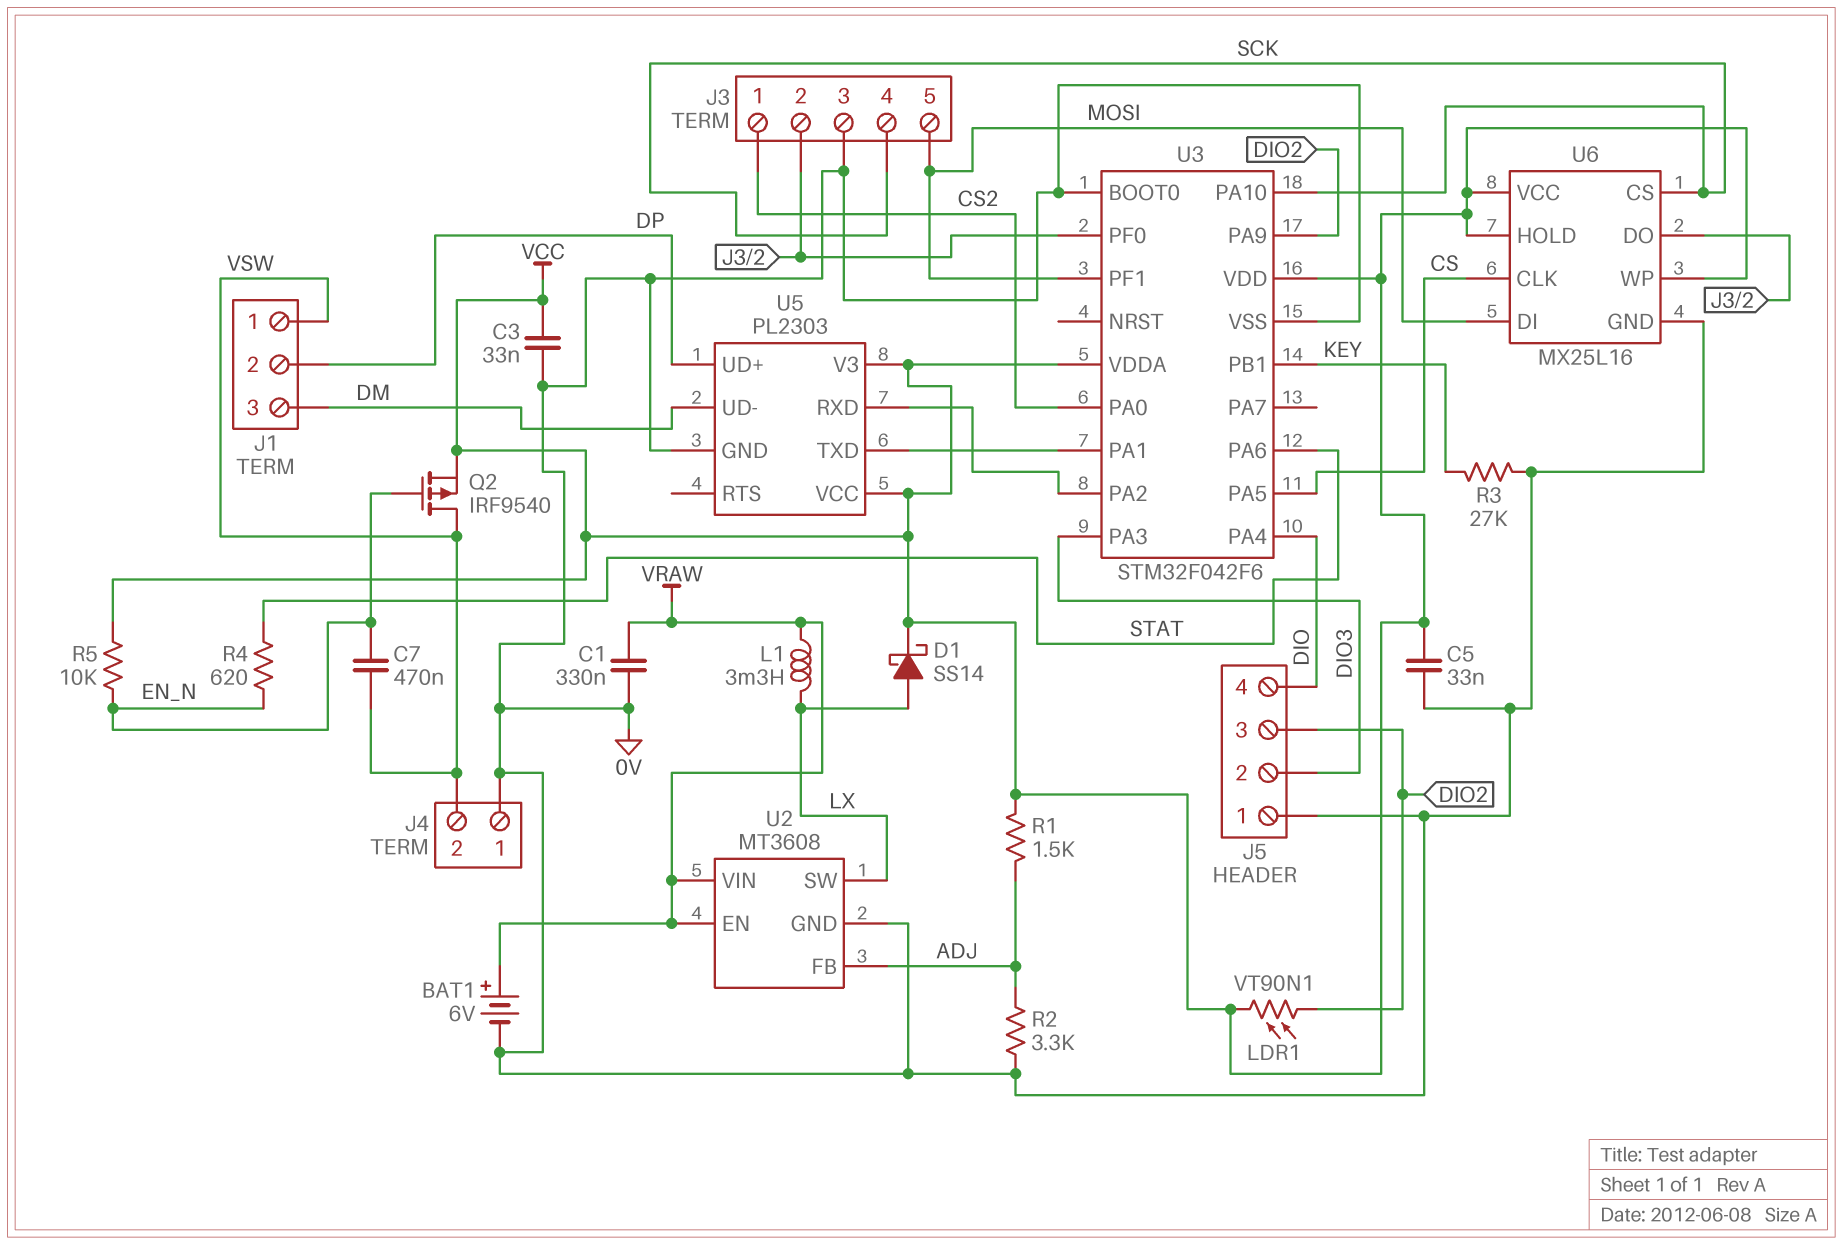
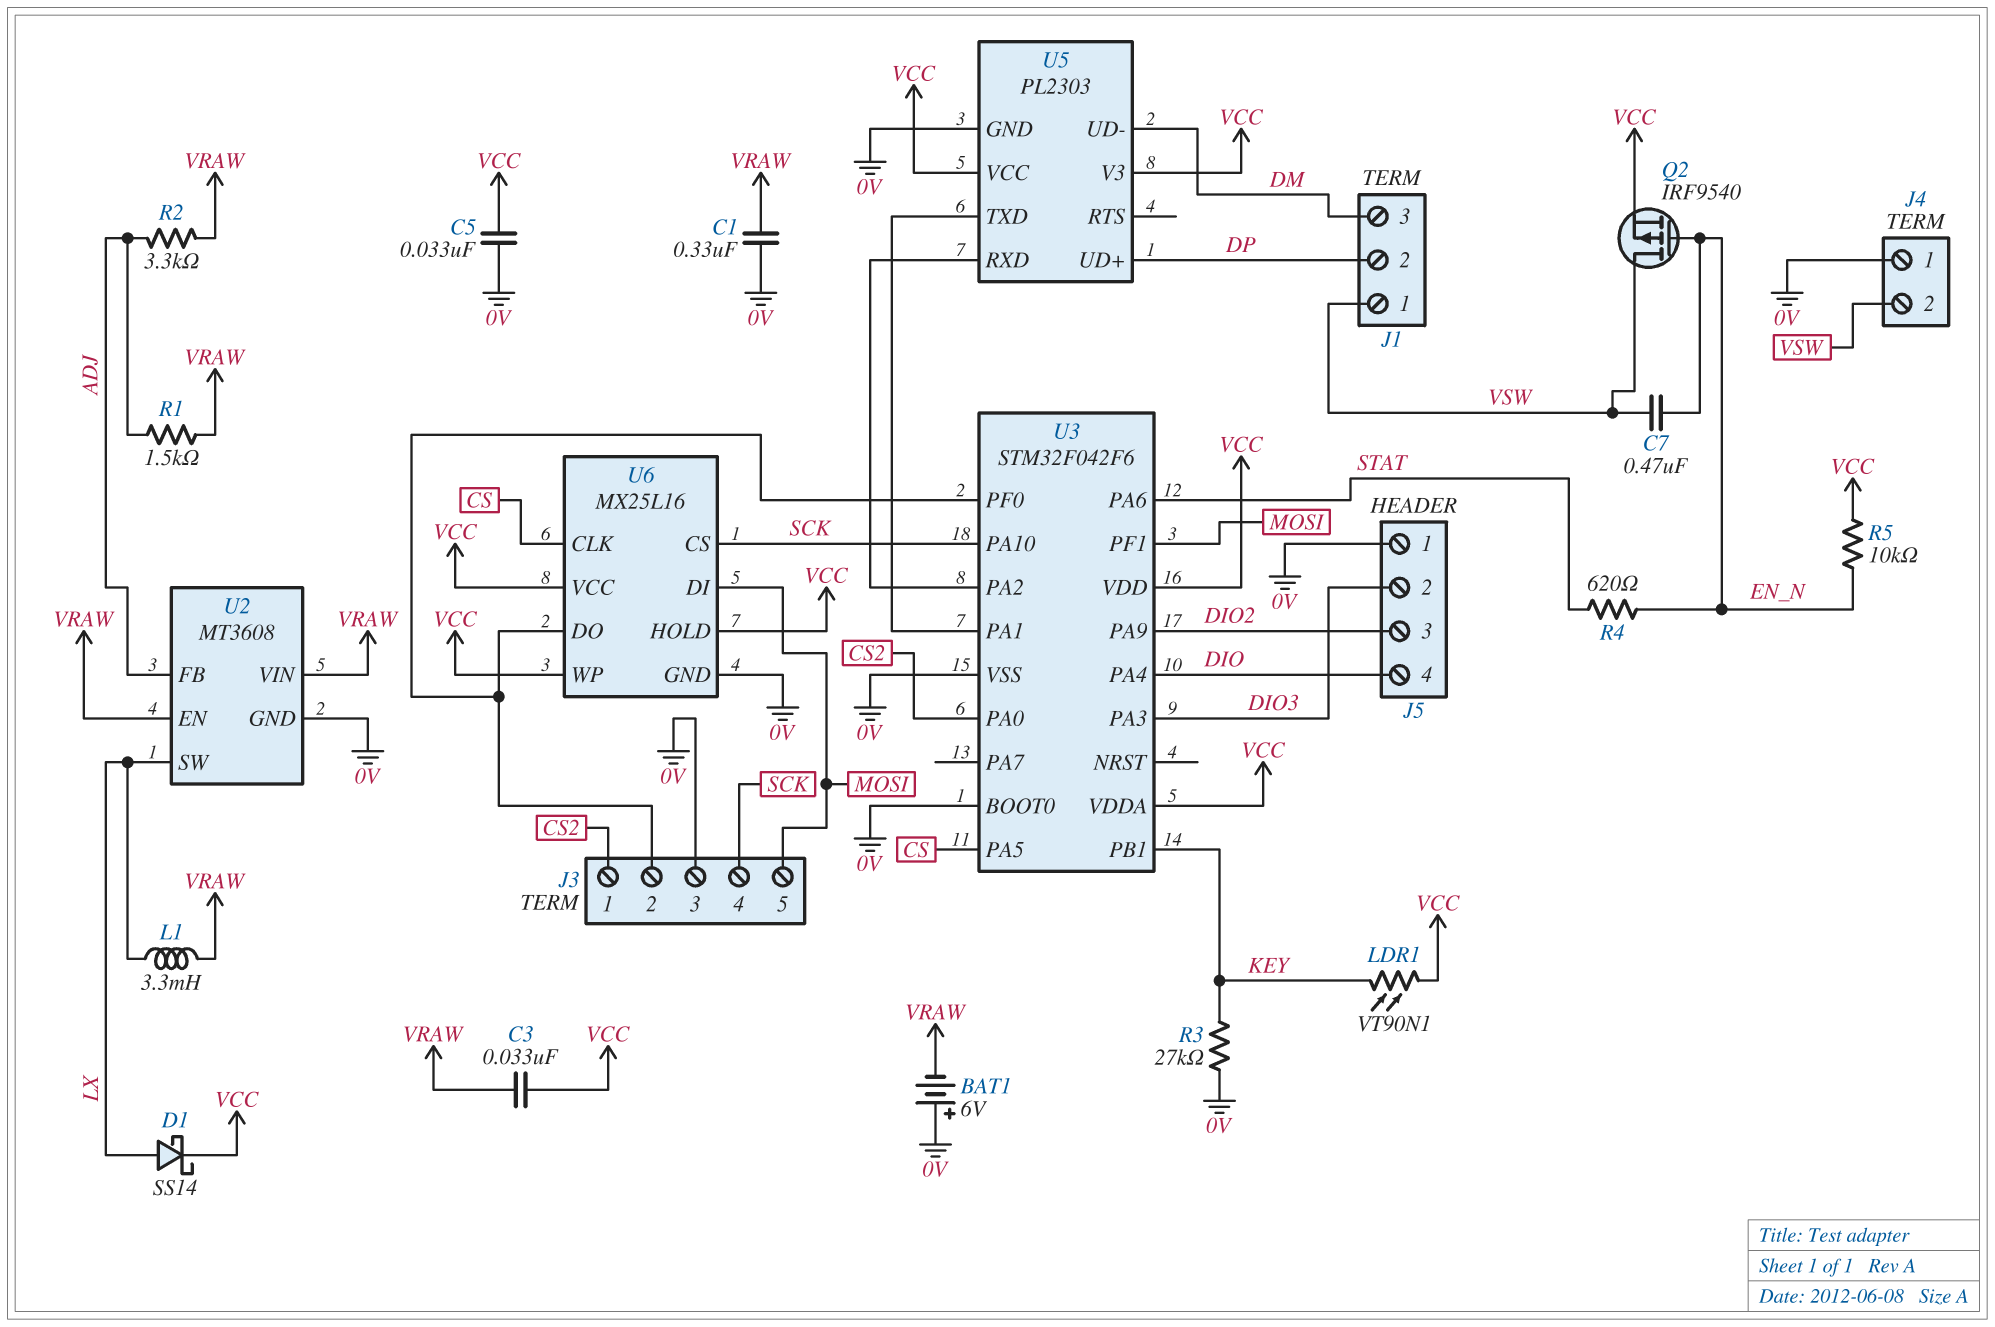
BAT1: 6V (plus VRAW, minus 0V) -> 6V (plus 0V, minus VRAW)
C3: 33nF (0V, VCC) -> 33nF (VCC, VRAW)
LDR1: VT90N1 (DIO2, VCC) -> VT90N1 (KEY, VCC)
R1: 1.5k (ADJ, VCC) -> 1.5k (ADJ, VRAW)
R2: 3.3k (0V, ADJ) -> 3.3k (ADJ, VRAW)

